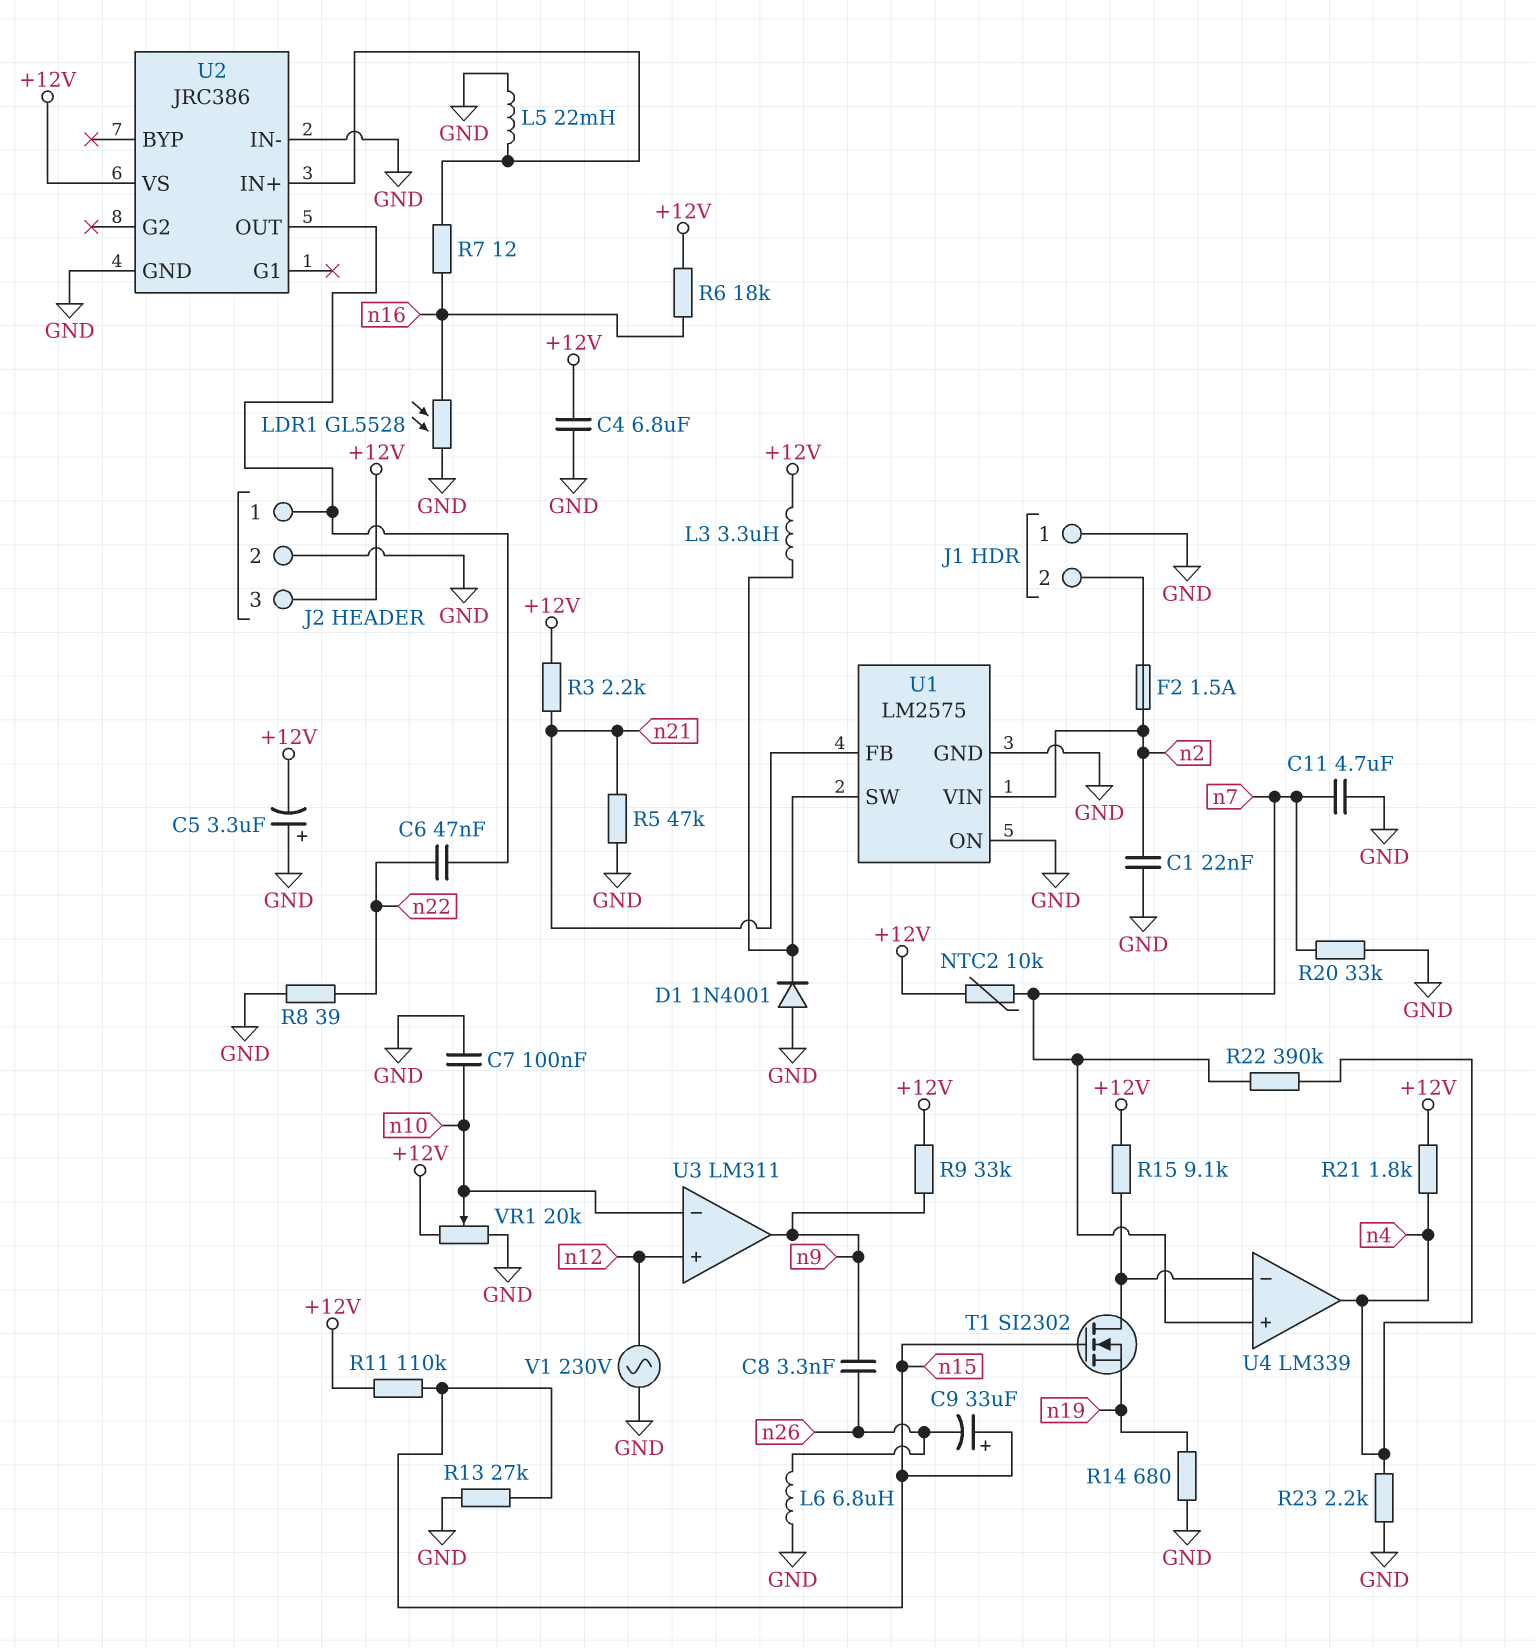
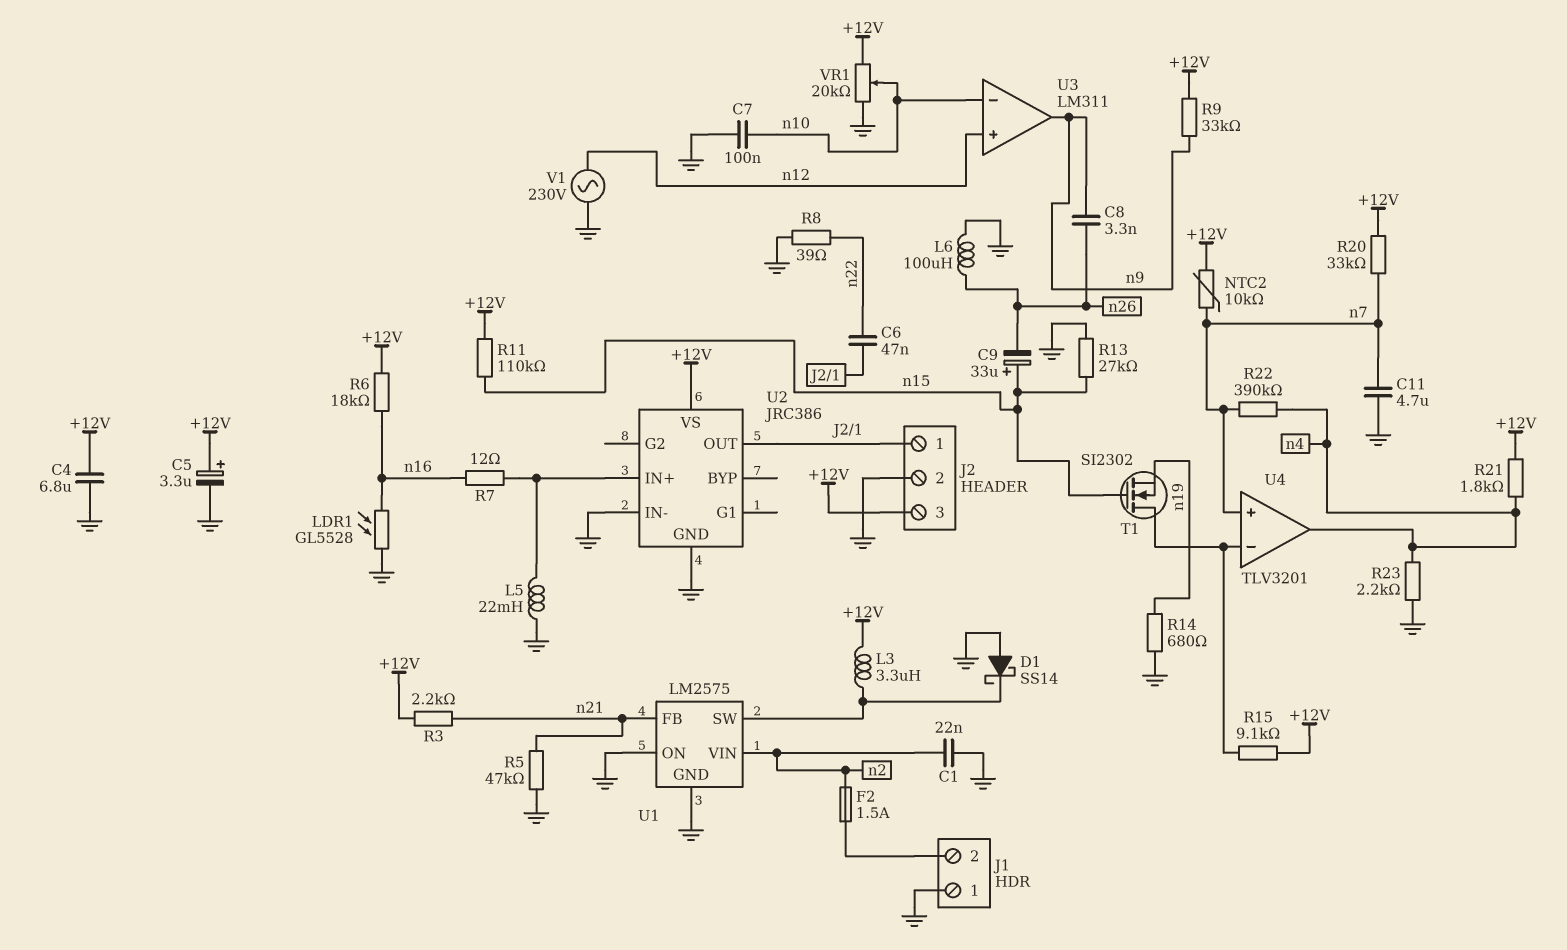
C5: 3.3uF (plus GND, minus +12V) -> 3.3uF (plus +12V, minus GND)
D1: diode 1N4001 (A GND, K U1/SW) -> schottky SS14 (A GND, K U1/SW)
L6: 6.8uH (GND, n26) -> 100uH (GND, n26)
R20: 33k (GND, n7) -> 33k (+12V, n7)
U4: LM339 -> TLV3201

